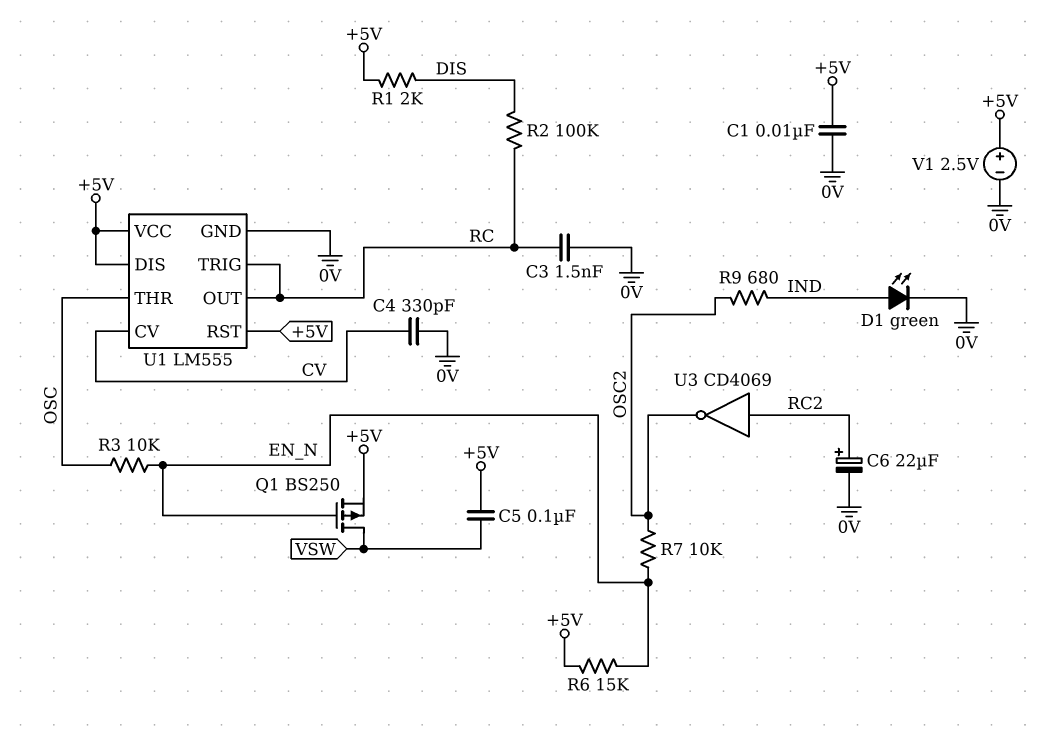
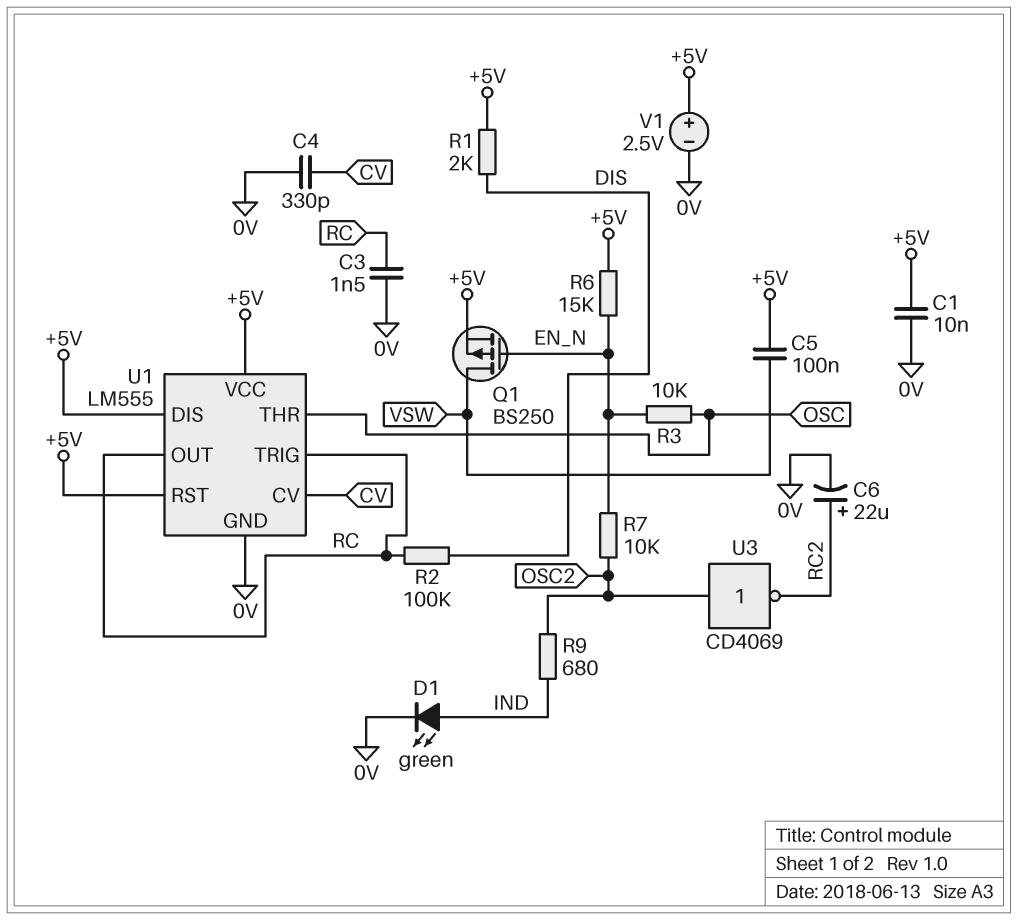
U3: NOT CD4069 (in RC2, out OSC2) -> NOT CD4069 (in OSC2, out RC2)

